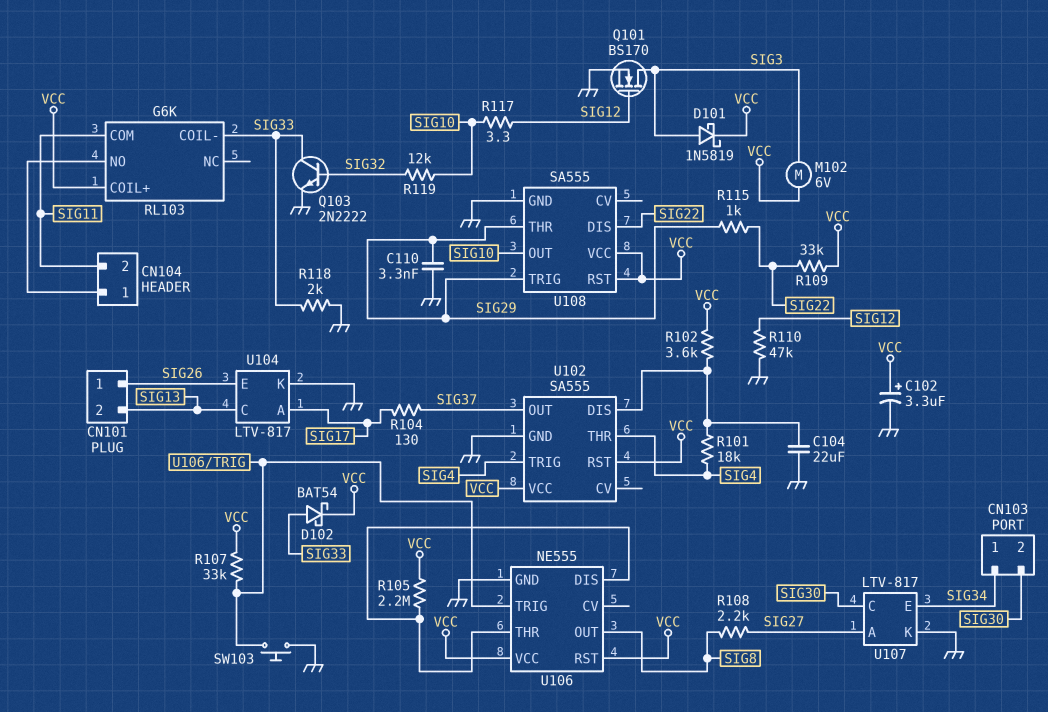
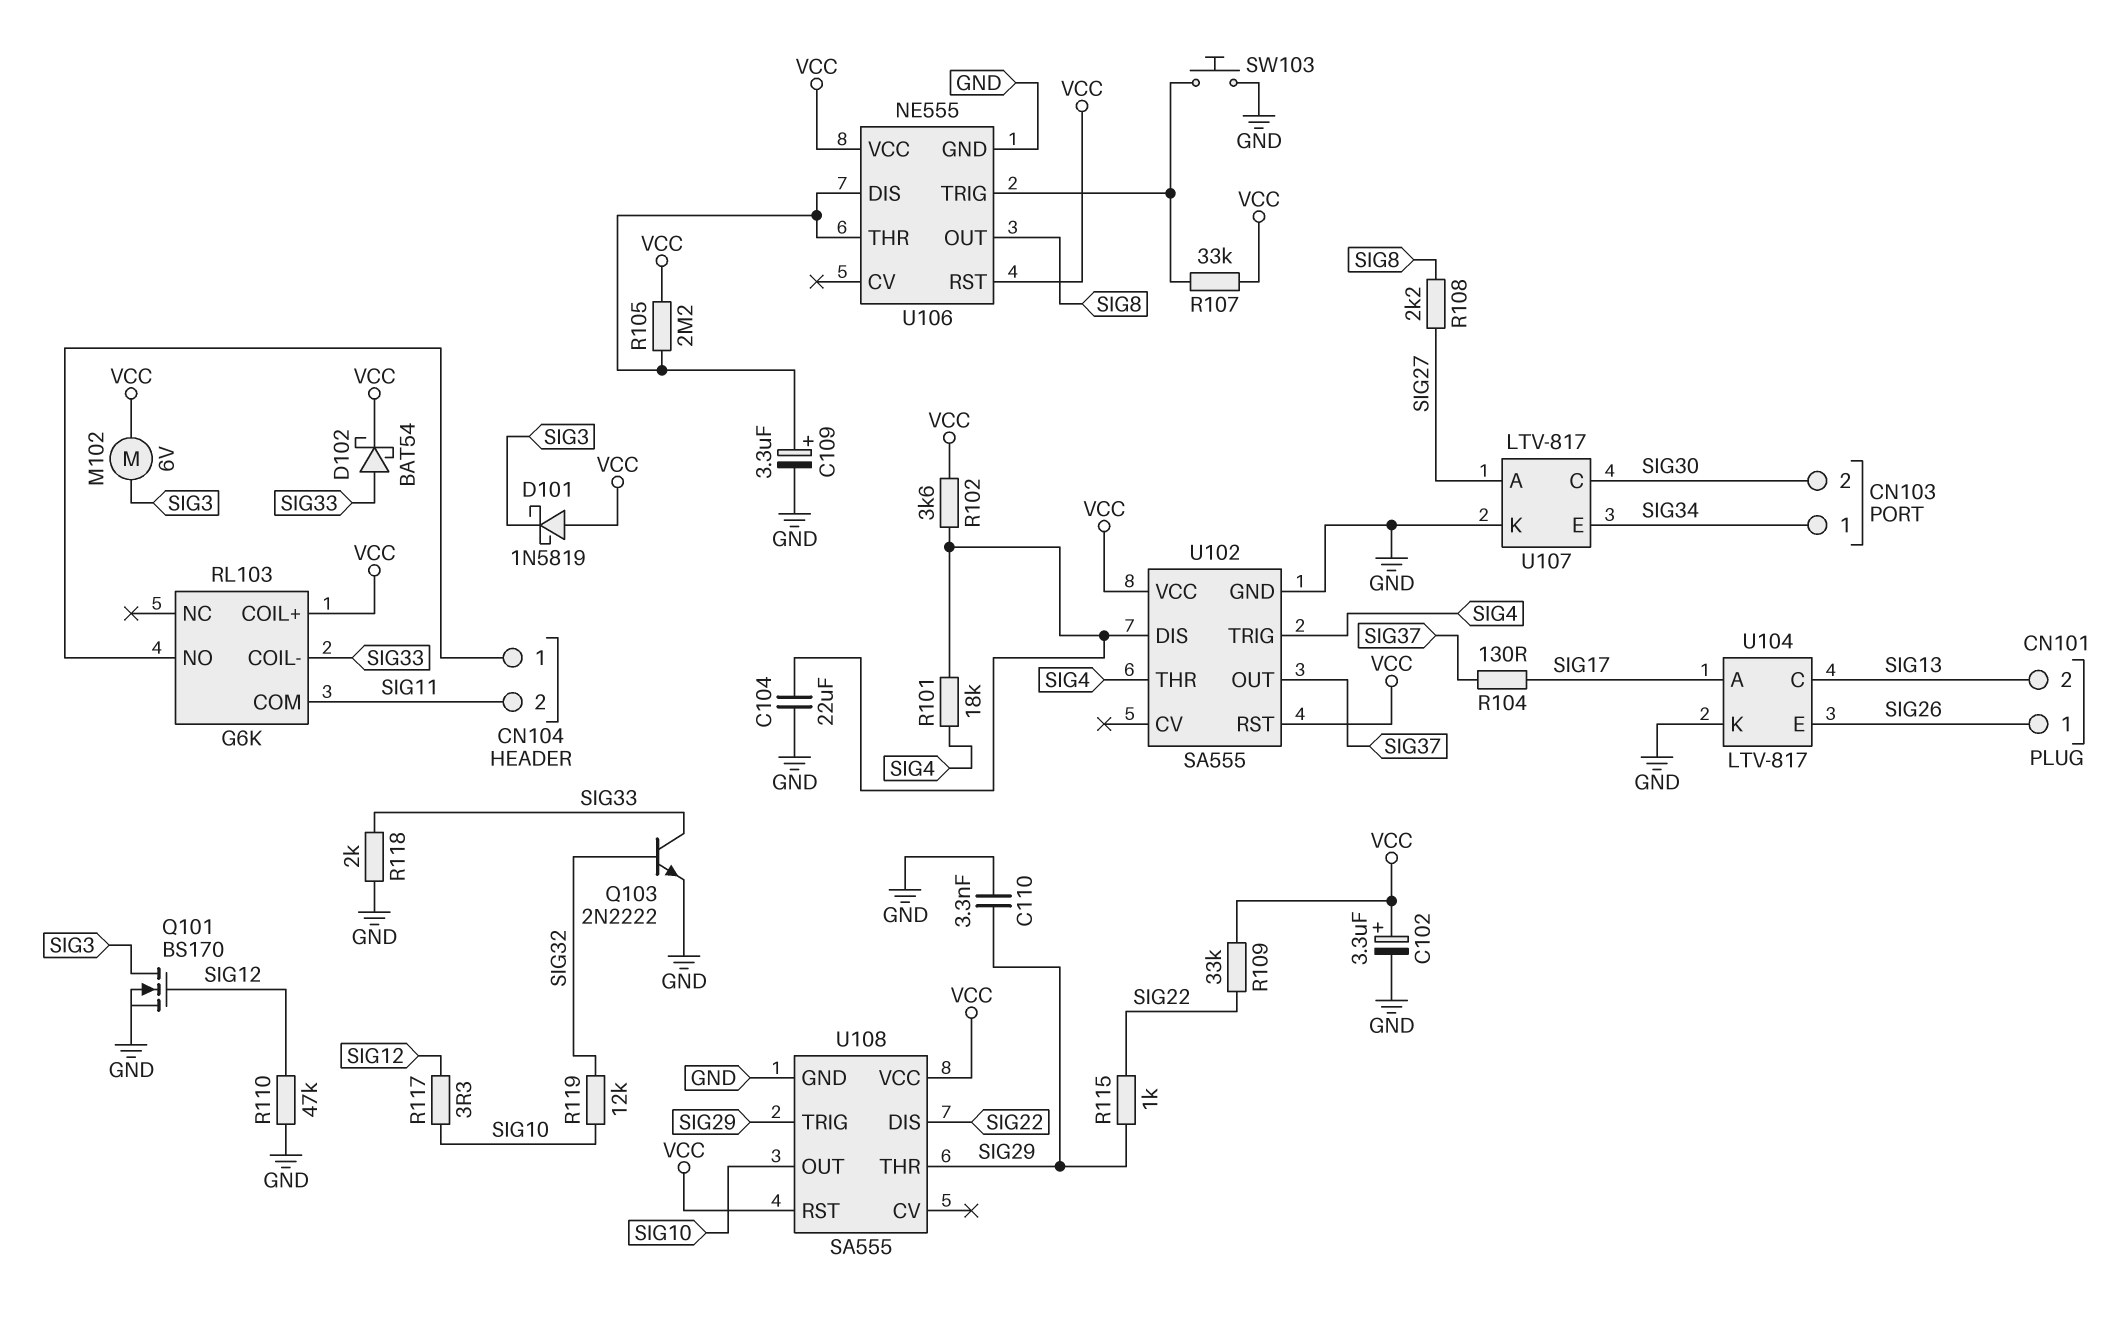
C109: none -> 3.3uF (plus U106/DIS, minus GND)
D101: schottky 1N5819 (A SIG3, K VCC) -> schottky 1N5819 (A VCC, K SIG3)

